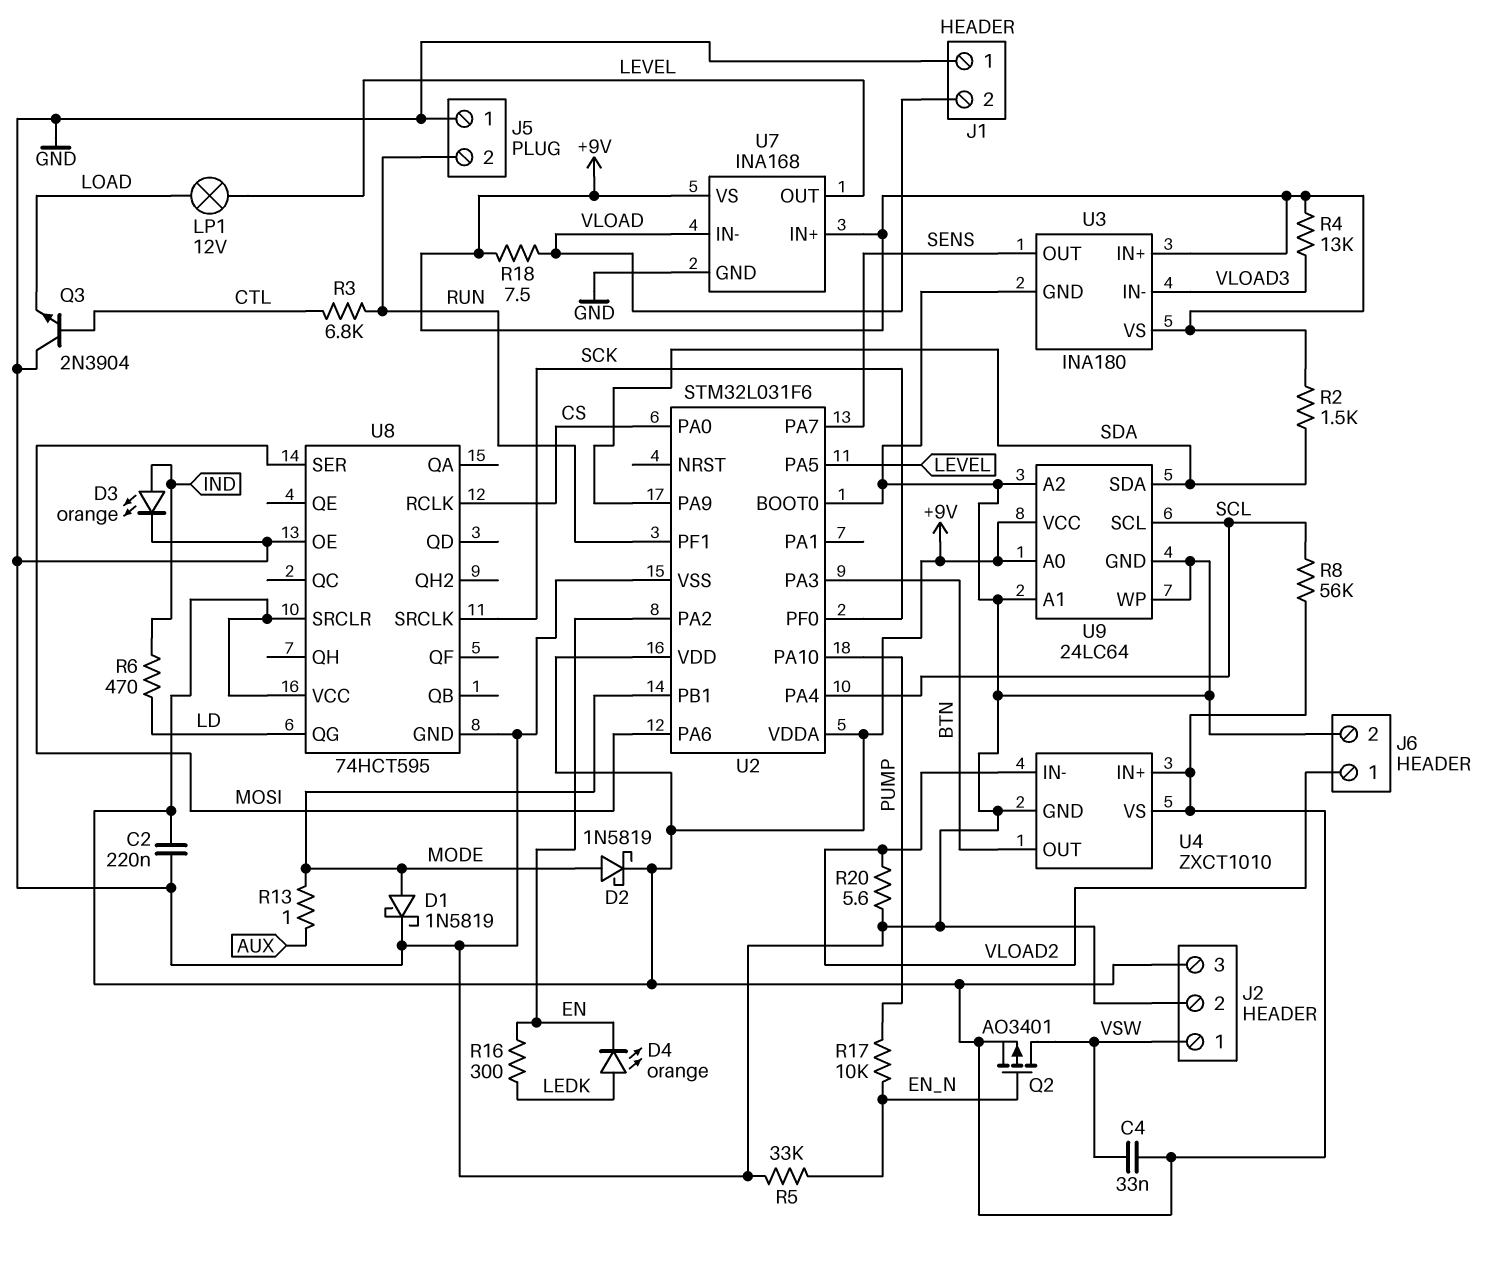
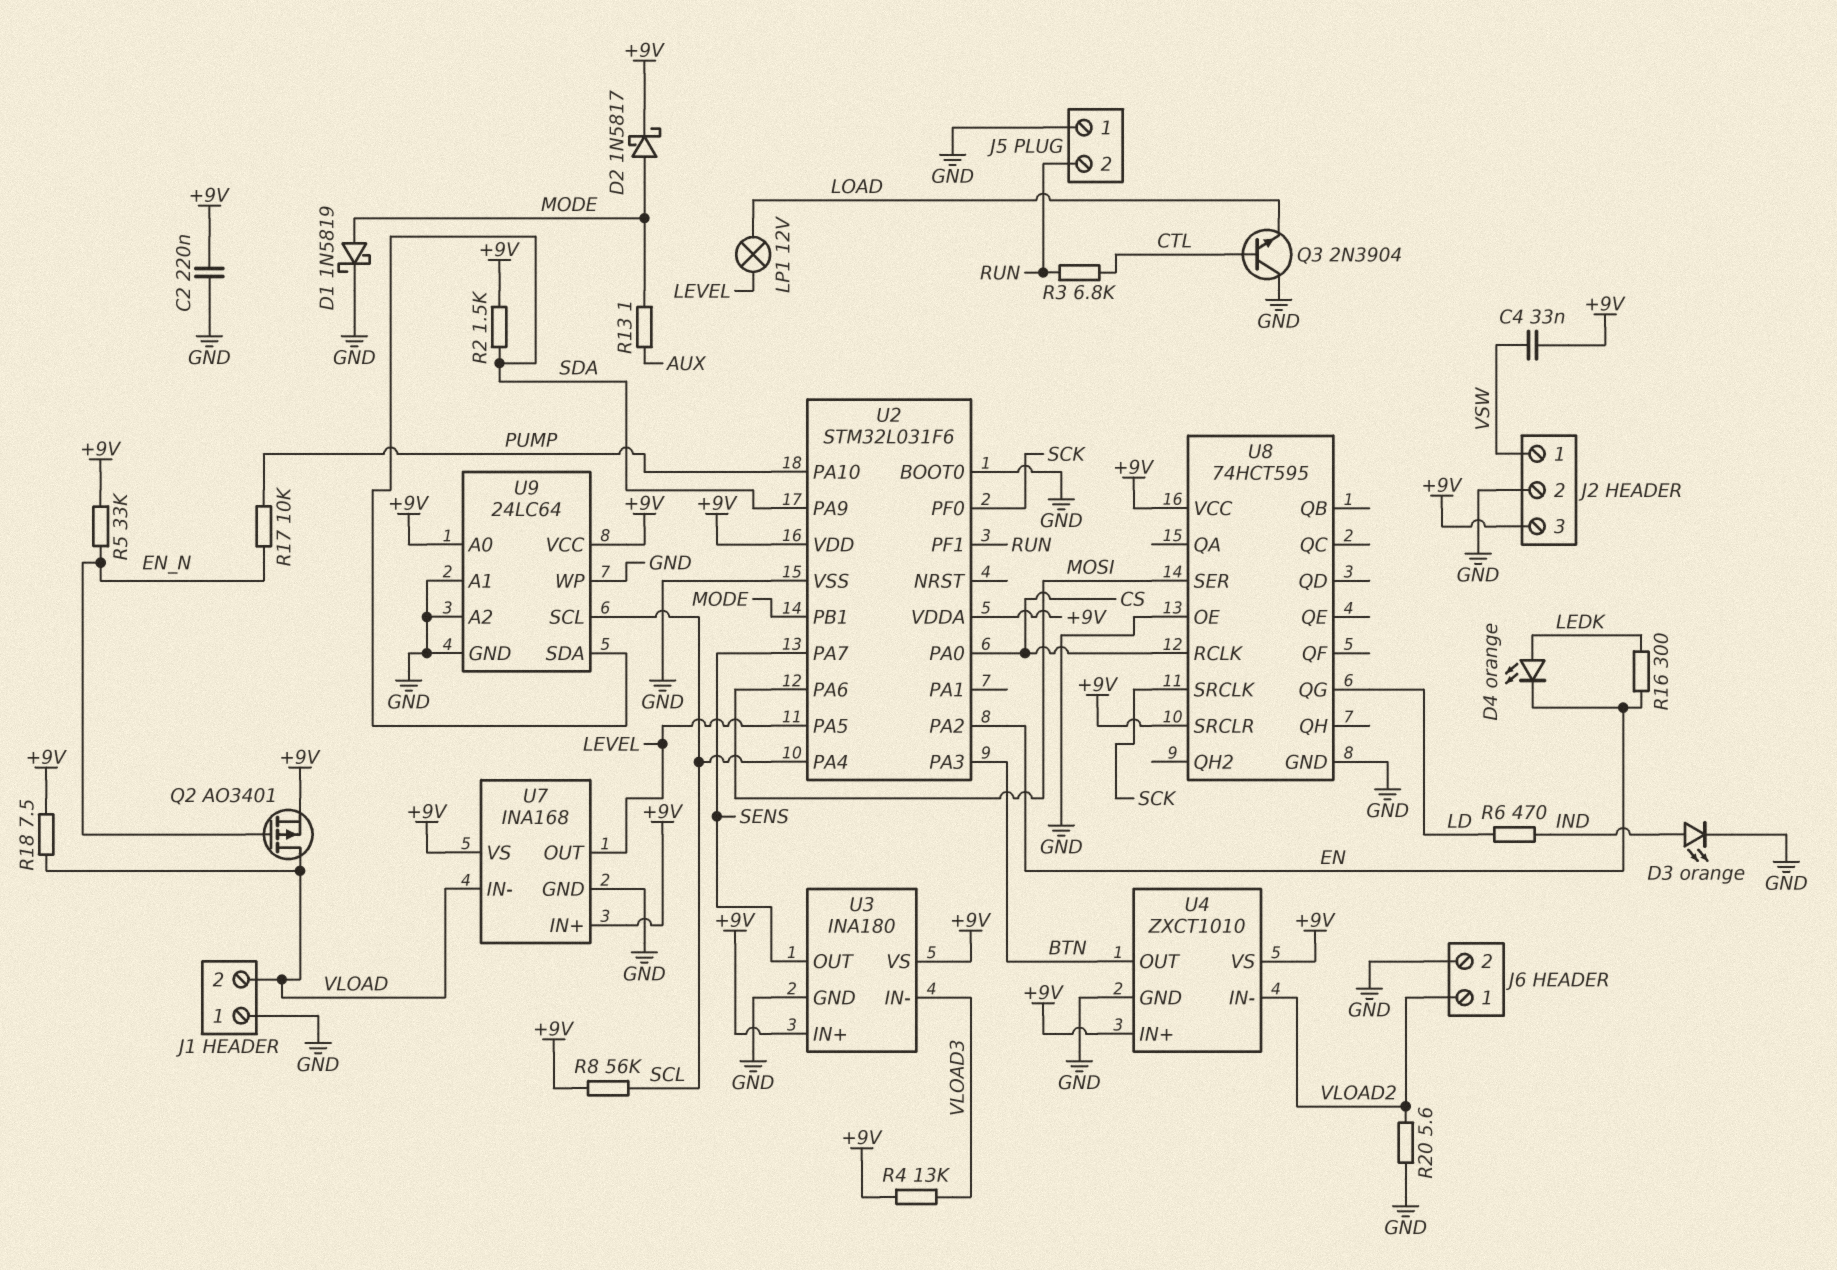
D2: schottky 1N5819 (A MODE, K +9V) -> schottky 1N5817 (A MODE, K +9V)
Q2: PMOS AO3401 (G EN_N, D VSW, S +9V) -> PMOS AO3401 (G EN_N, D VLOAD, S +9V)
R5: 33k (EN_N, GND) -> 33k (+9V, EN_N)

